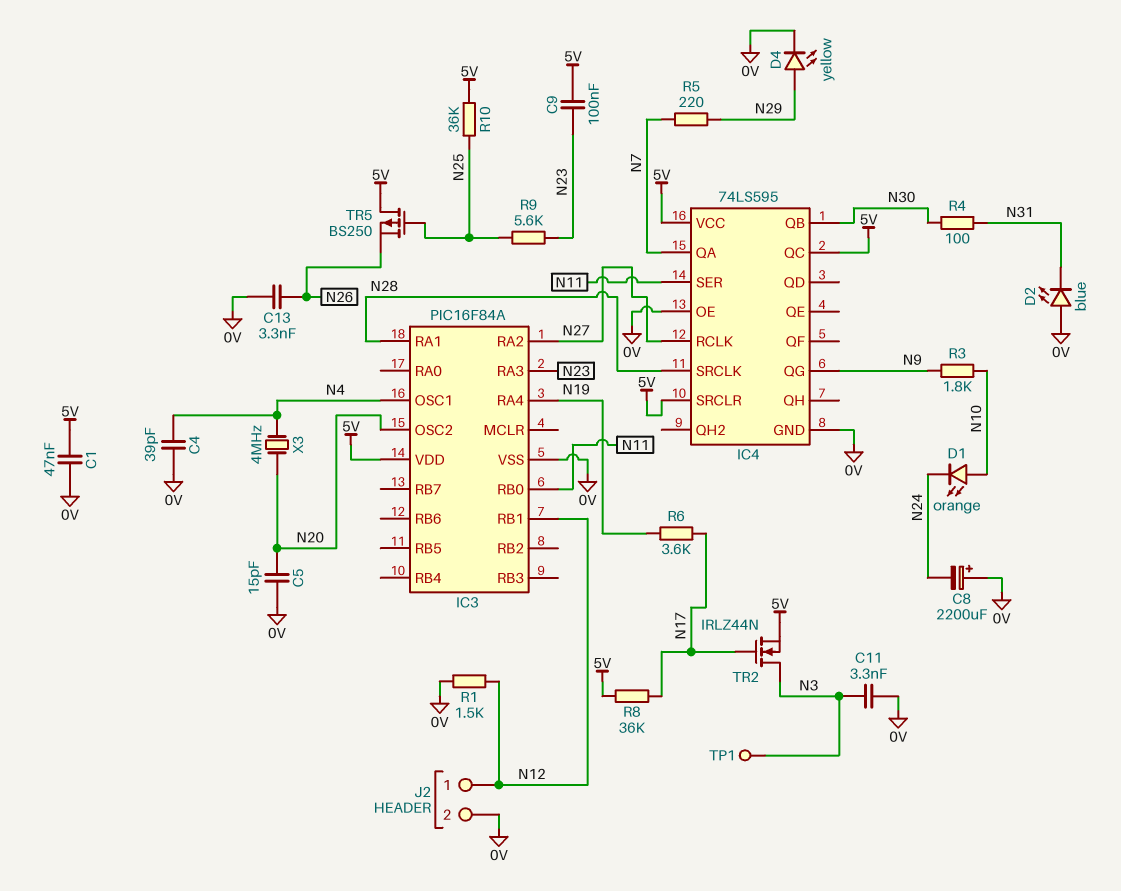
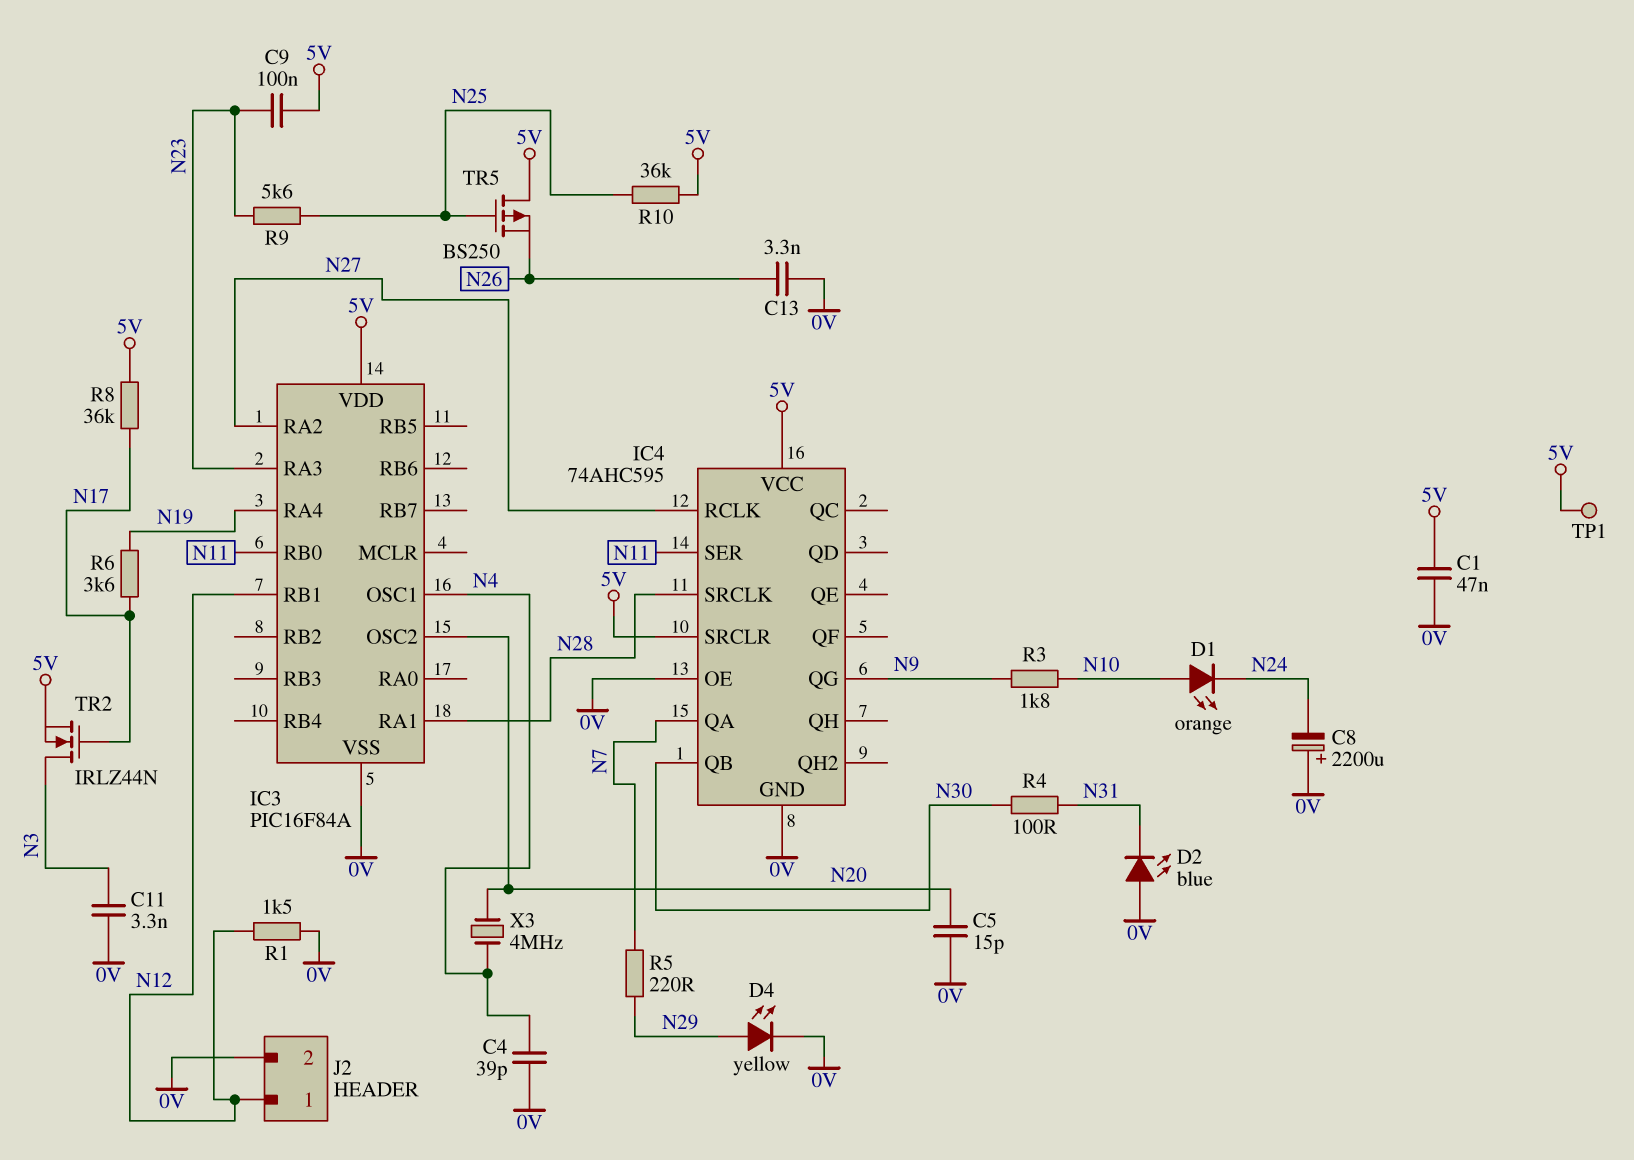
IC4: 74LS595 -> 74AHC595
IC4 pin QC: 5V -> none
TP1: test point (N3) -> test point (5V)

